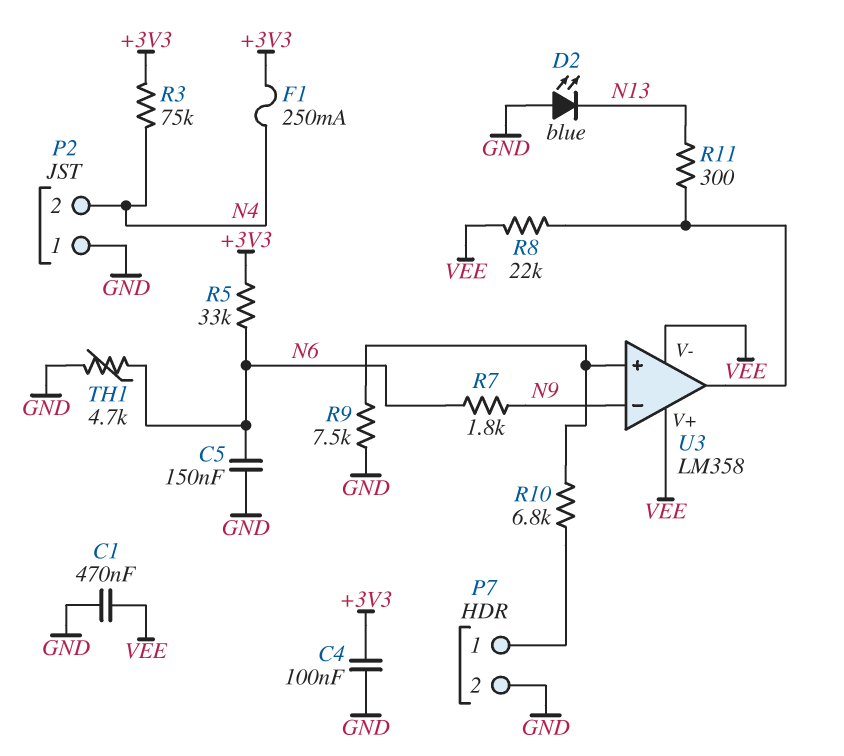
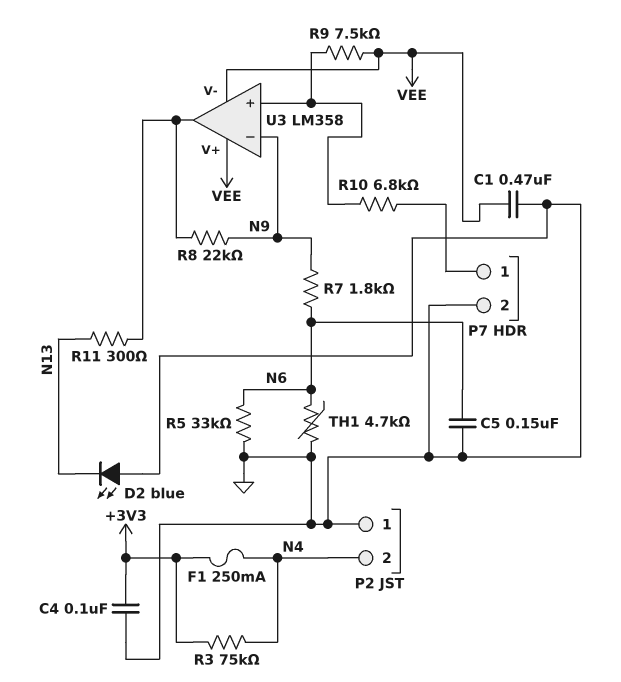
R5: 33k (+3V3, N6) -> 33k (GND, N6)
R8: 22k (U3/out, VEE) -> 22k (N9, U3/out)
R9: 7.5k (GND, U3/in+) -> 7.5k (U3/in+, VEE)

